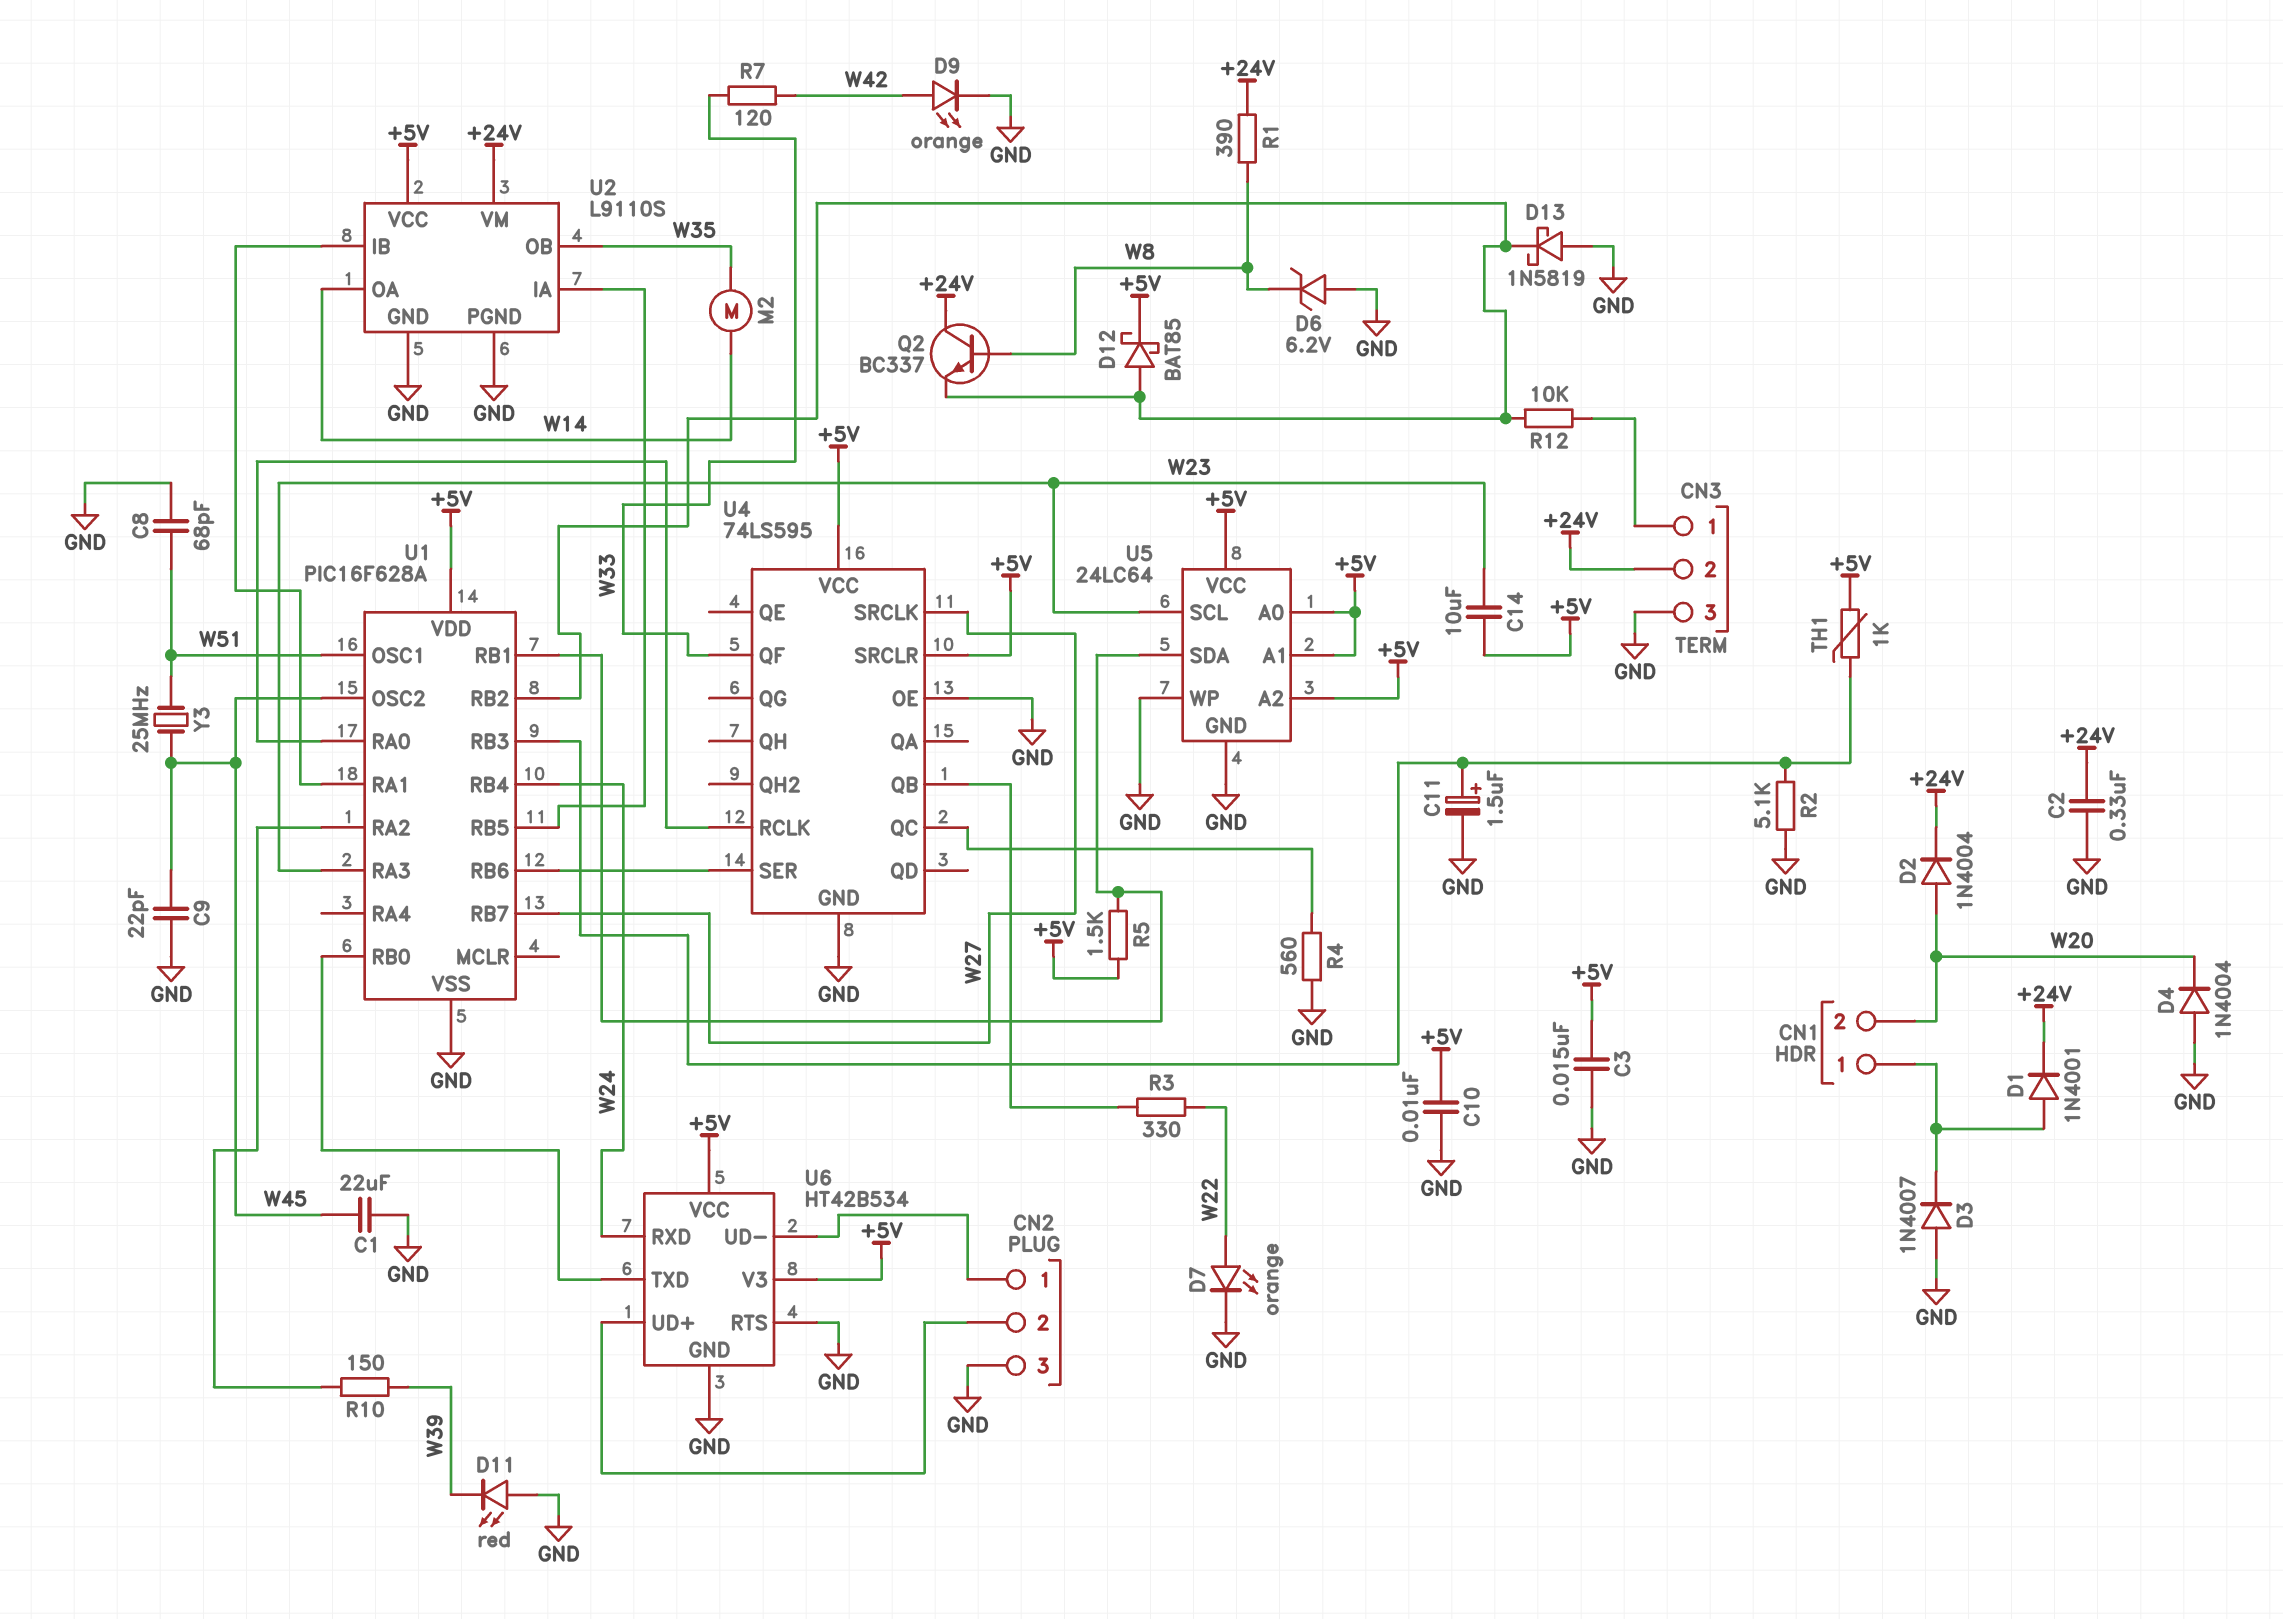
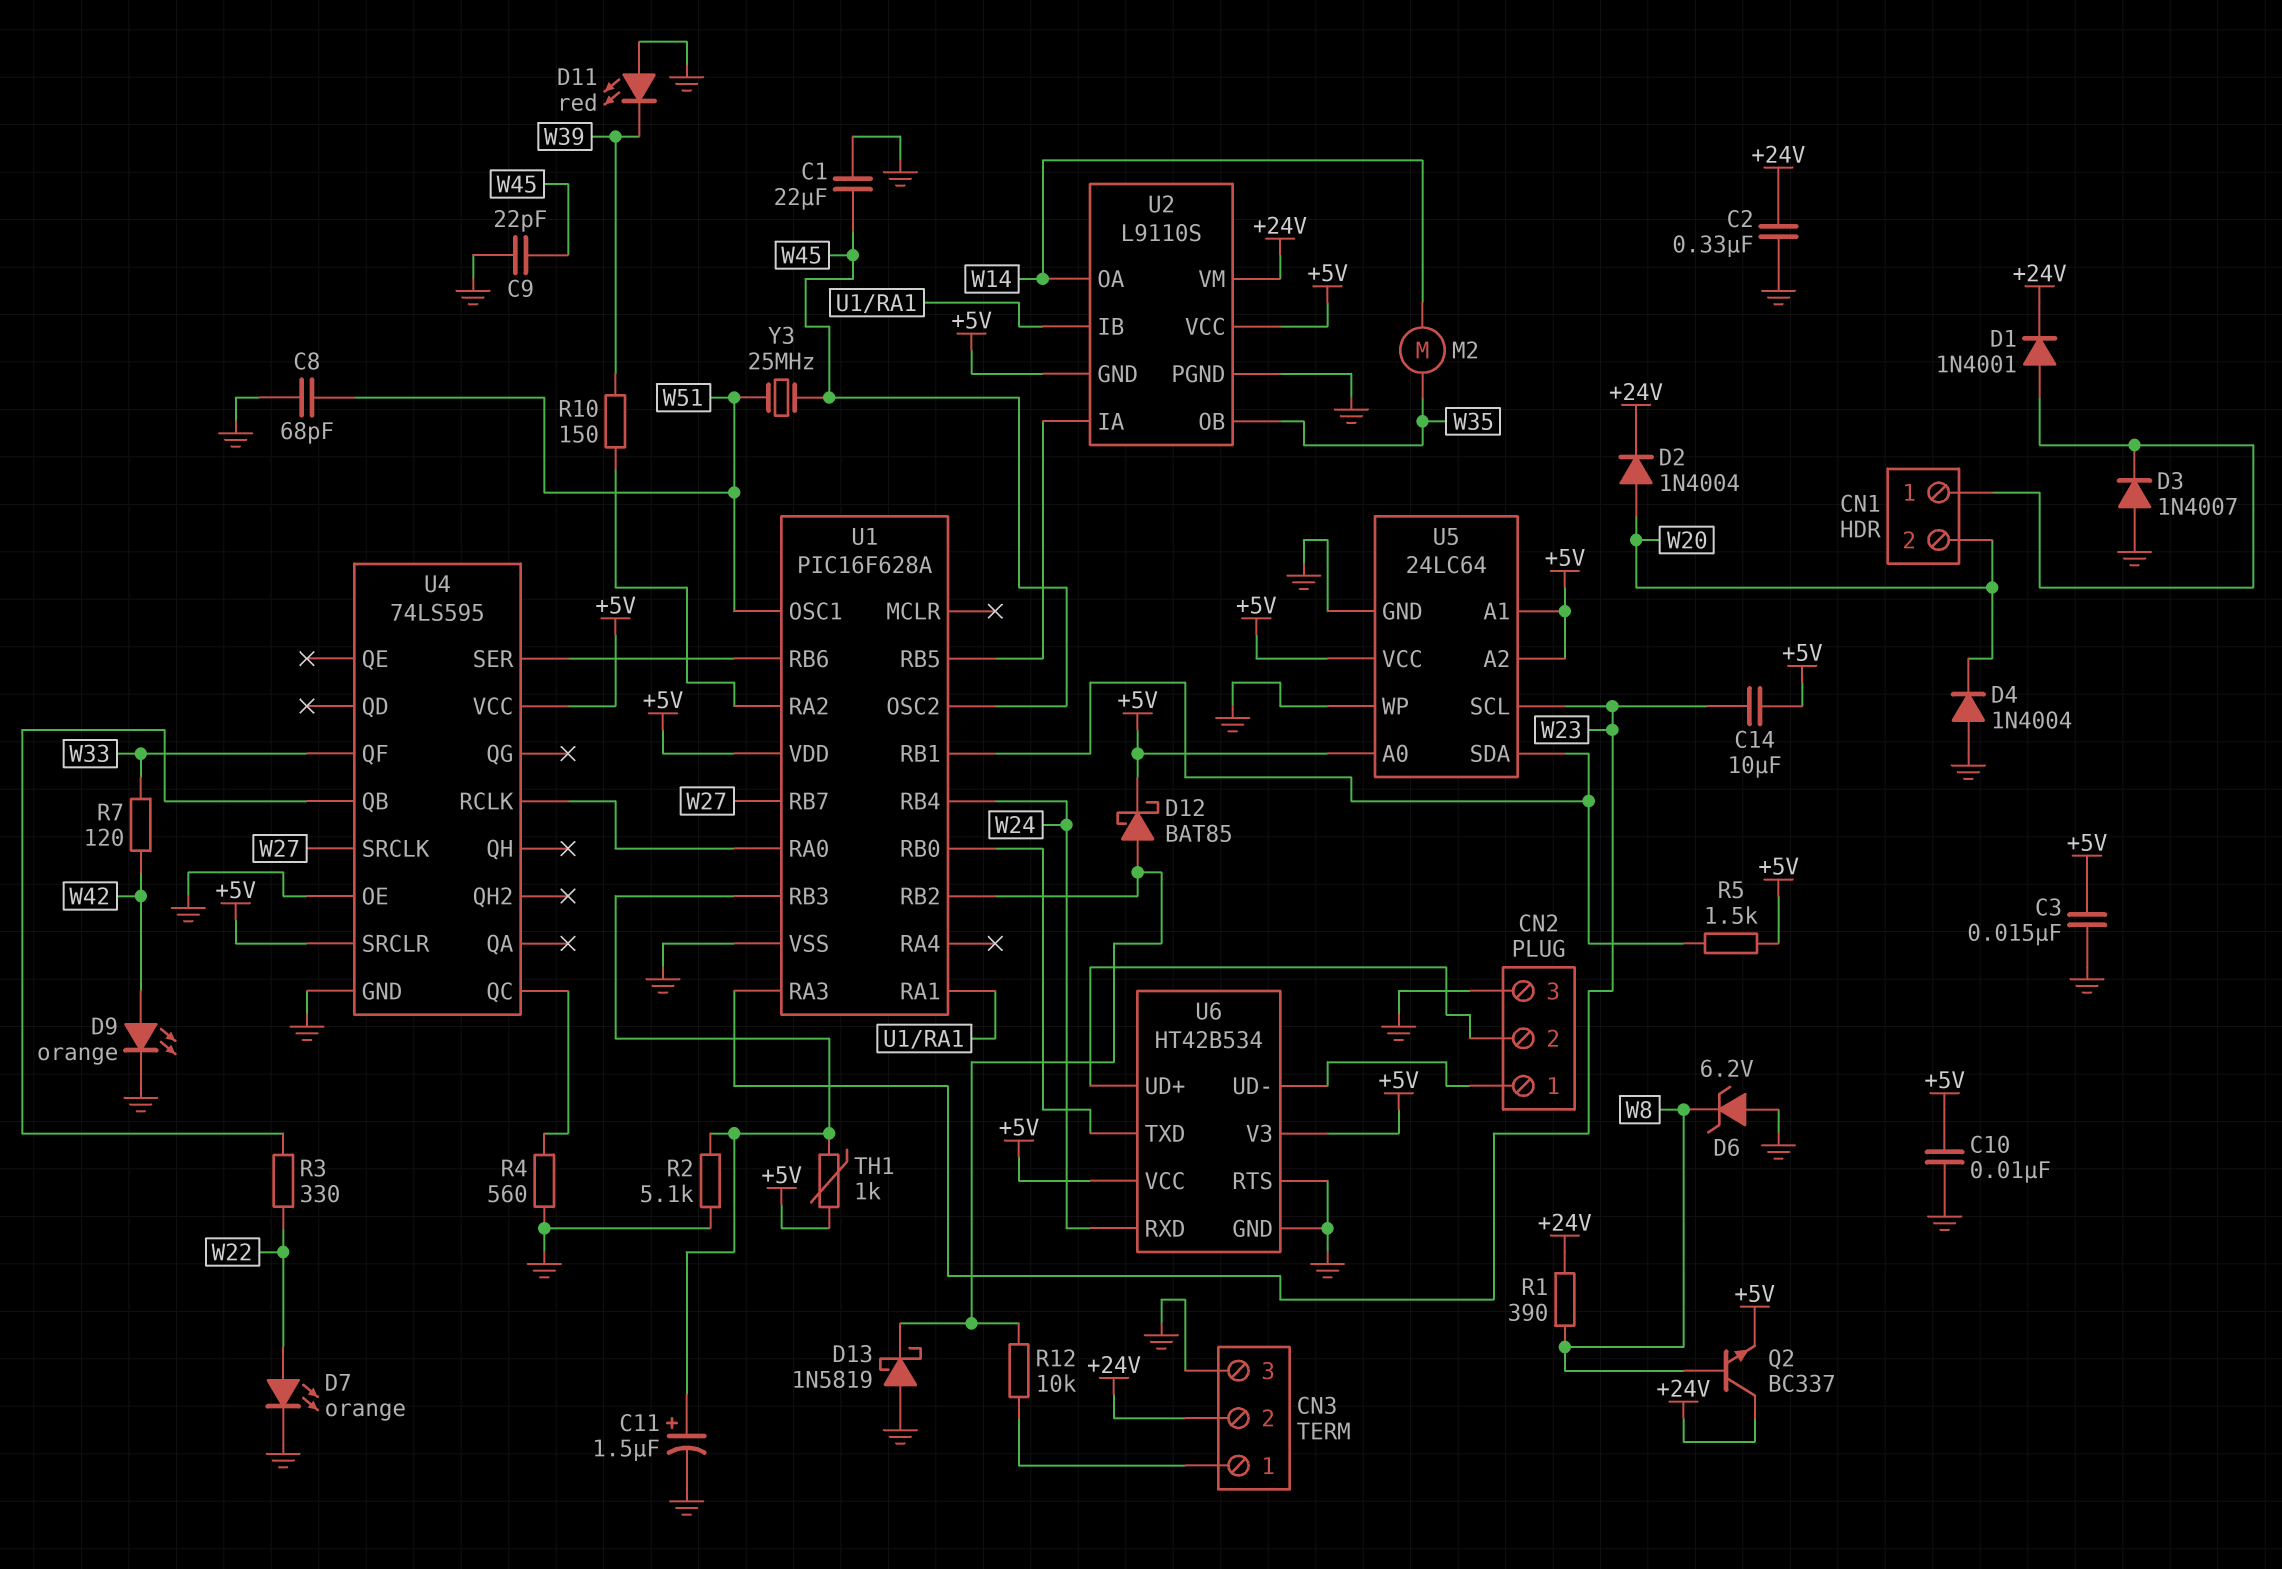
Q2: NPN BC337 (B W8, C +24V, E U1/RB2) -> NPN BC337 (B W8, C +24V, E +5V)
U2 pin GND: GND -> +5V

